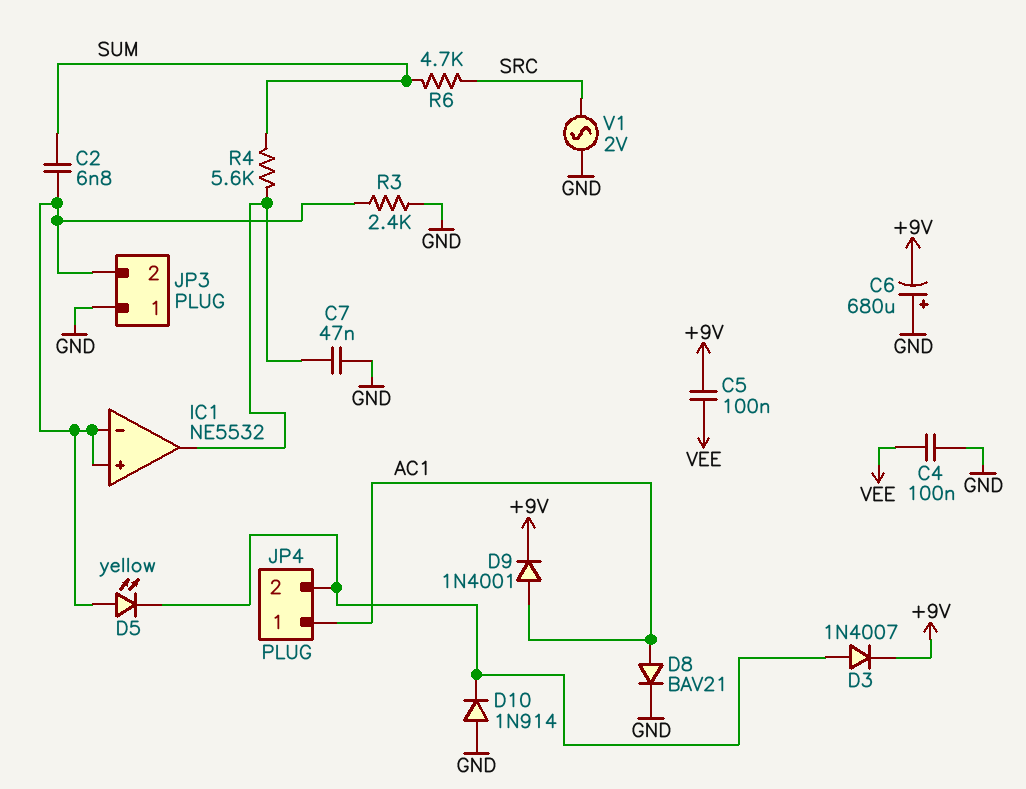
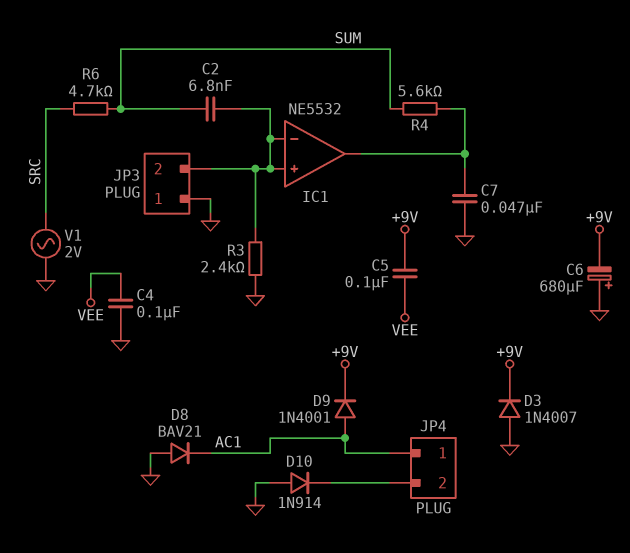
D3: diode 1N4007 (A JP4/2, K +9V) -> diode 1N4007 (A GND, K +9V)
D5: LED yellow (A IC1/in+, K JP4/2) -> none
D8: diode BAV21 (A AC1, K GND) -> diode BAV21 (A GND, K AC1)

